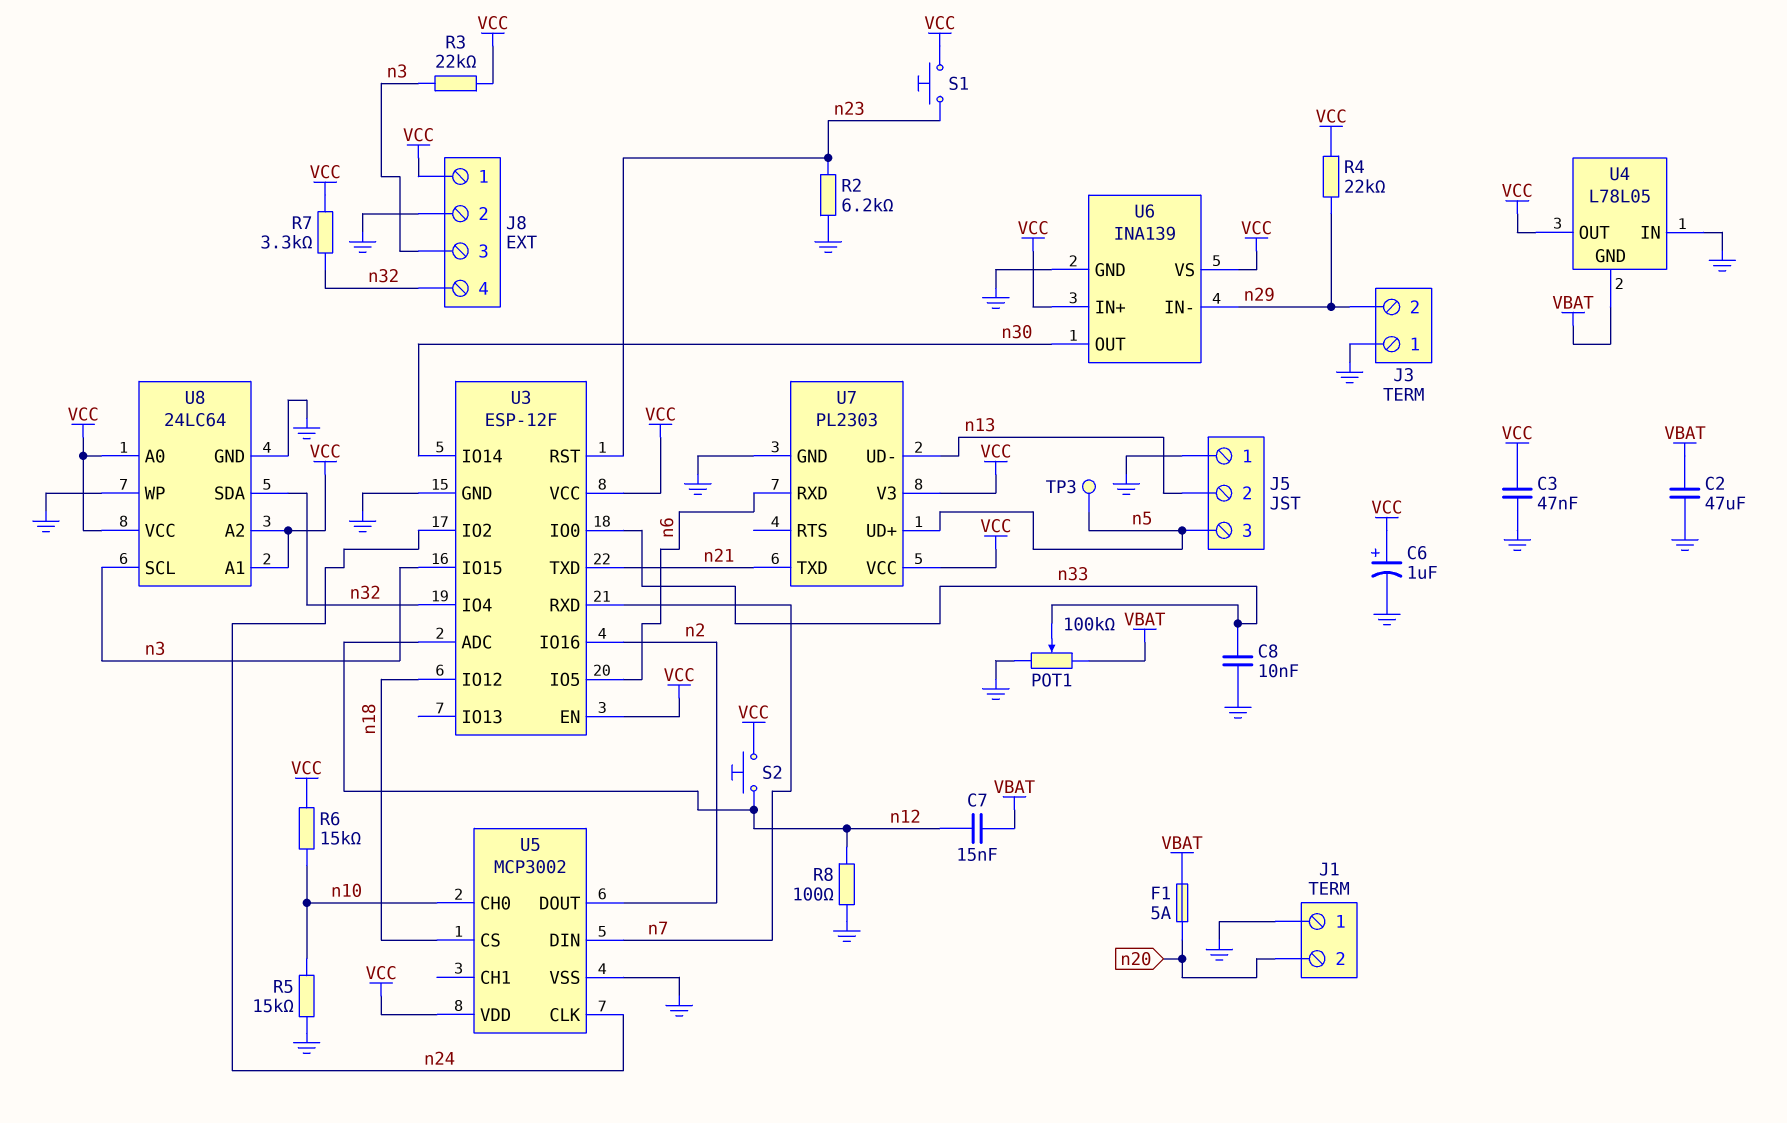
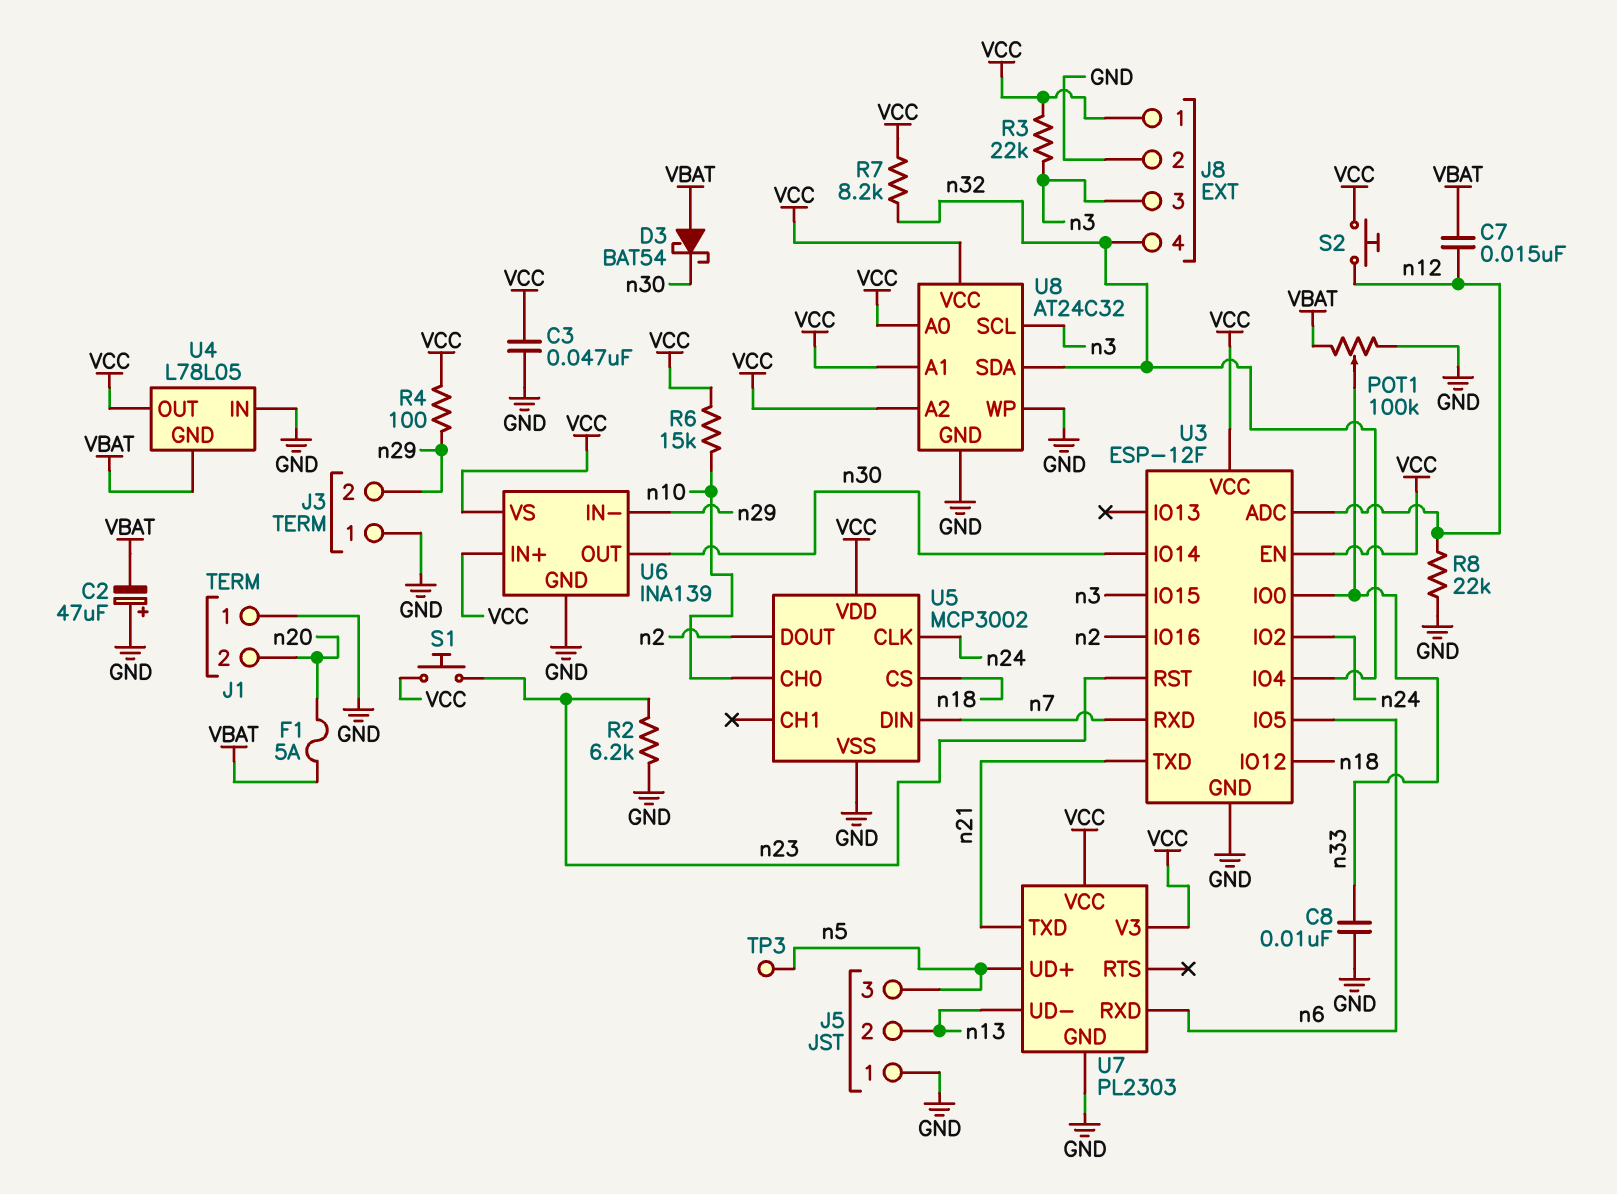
C2: 47uF (GND, VBAT) -> 47uF (plus GND, minus VBAT)
C6: 1uF (plus VCC, minus GND) -> none
D3: none -> schottky BAT54 (A VBAT, K n30)
R4: 22k (VCC, n29) -> 100 (VCC, n29)
R5: 15k (GND, n10) -> none
R7: 3.3k (VCC, n32) -> 8.2k (VCC, n32)
R8: 100 (GND, n12) -> 22k (GND, n12)
U8: 24LC64 -> AT24C32

